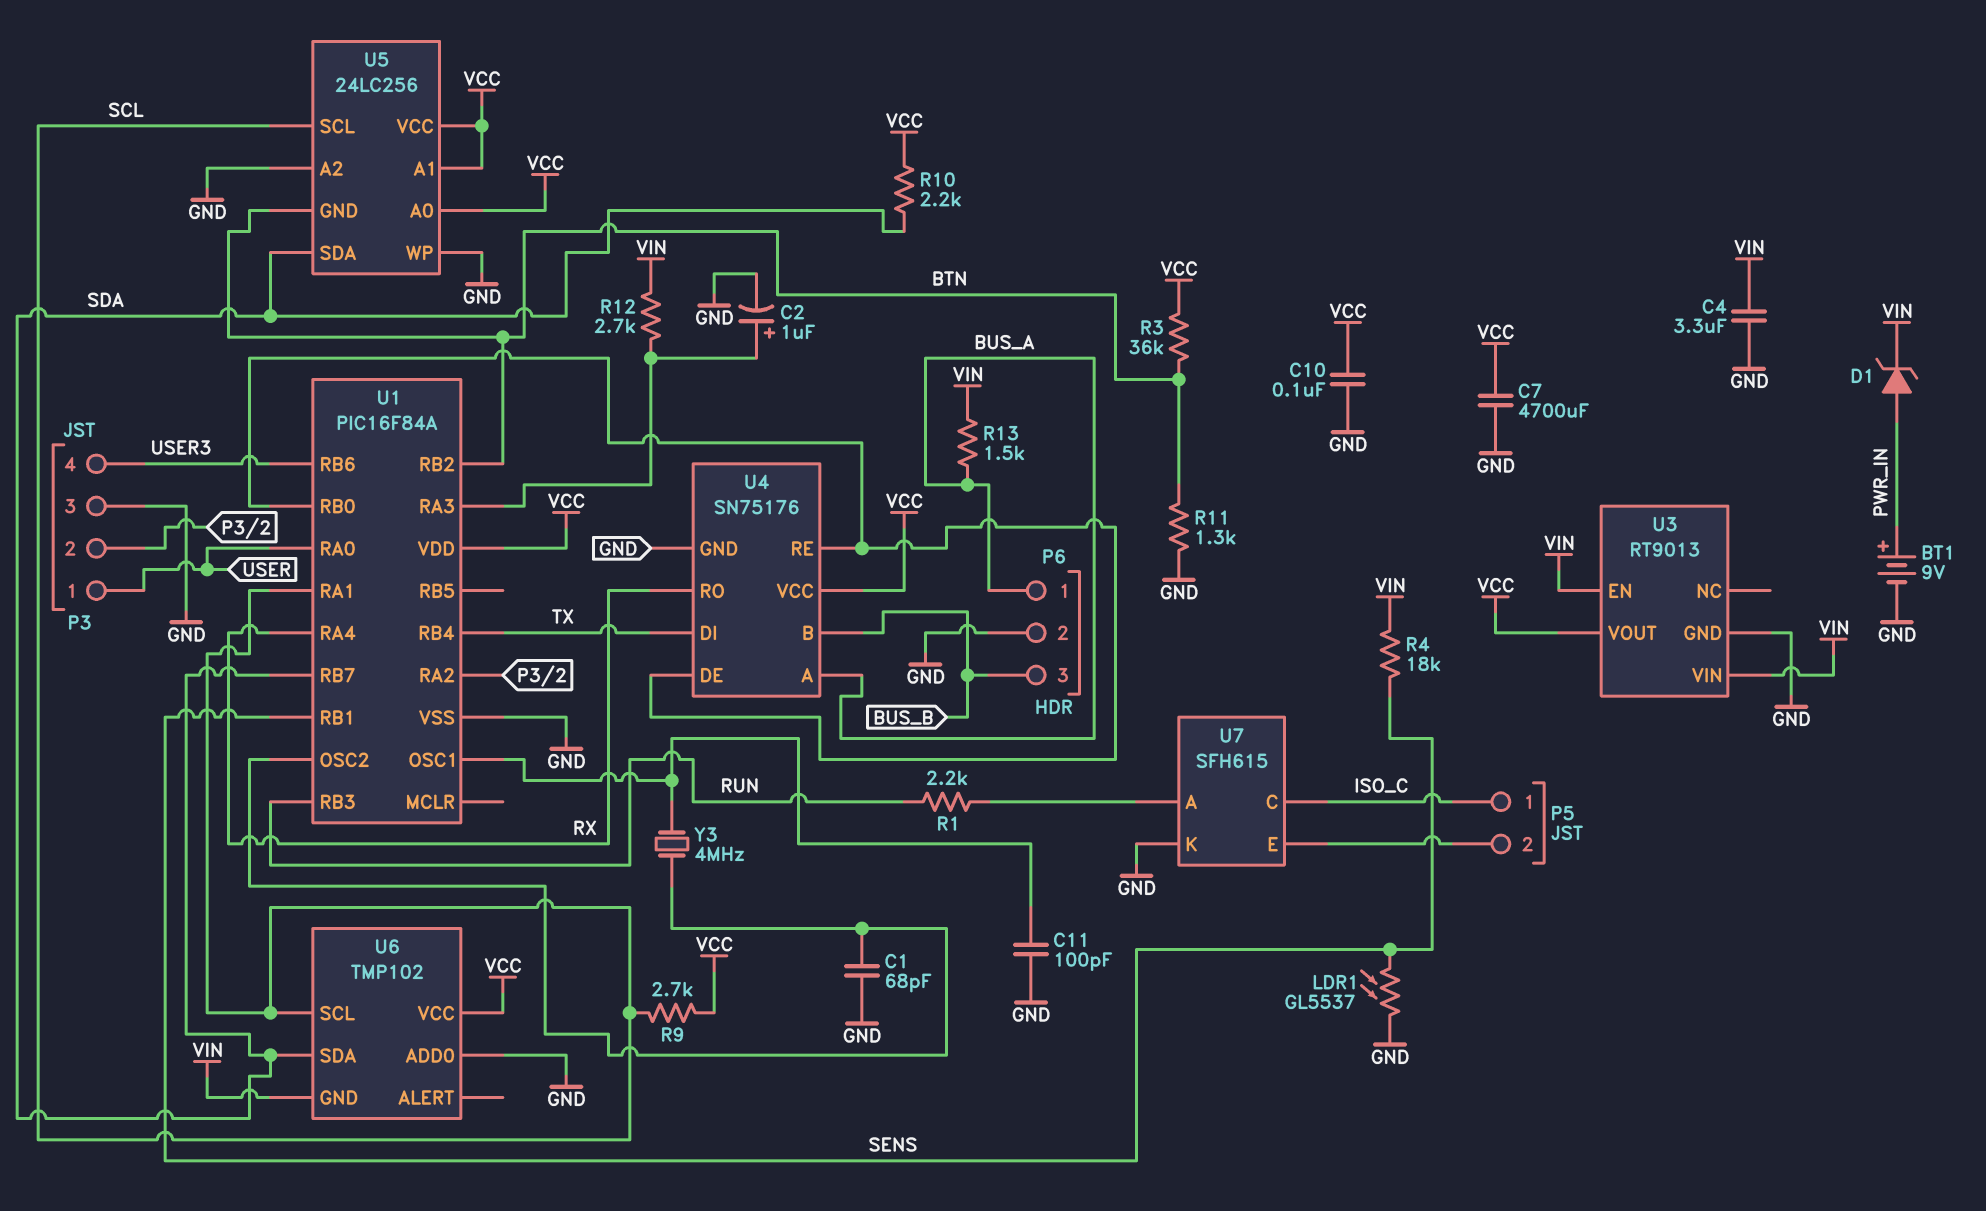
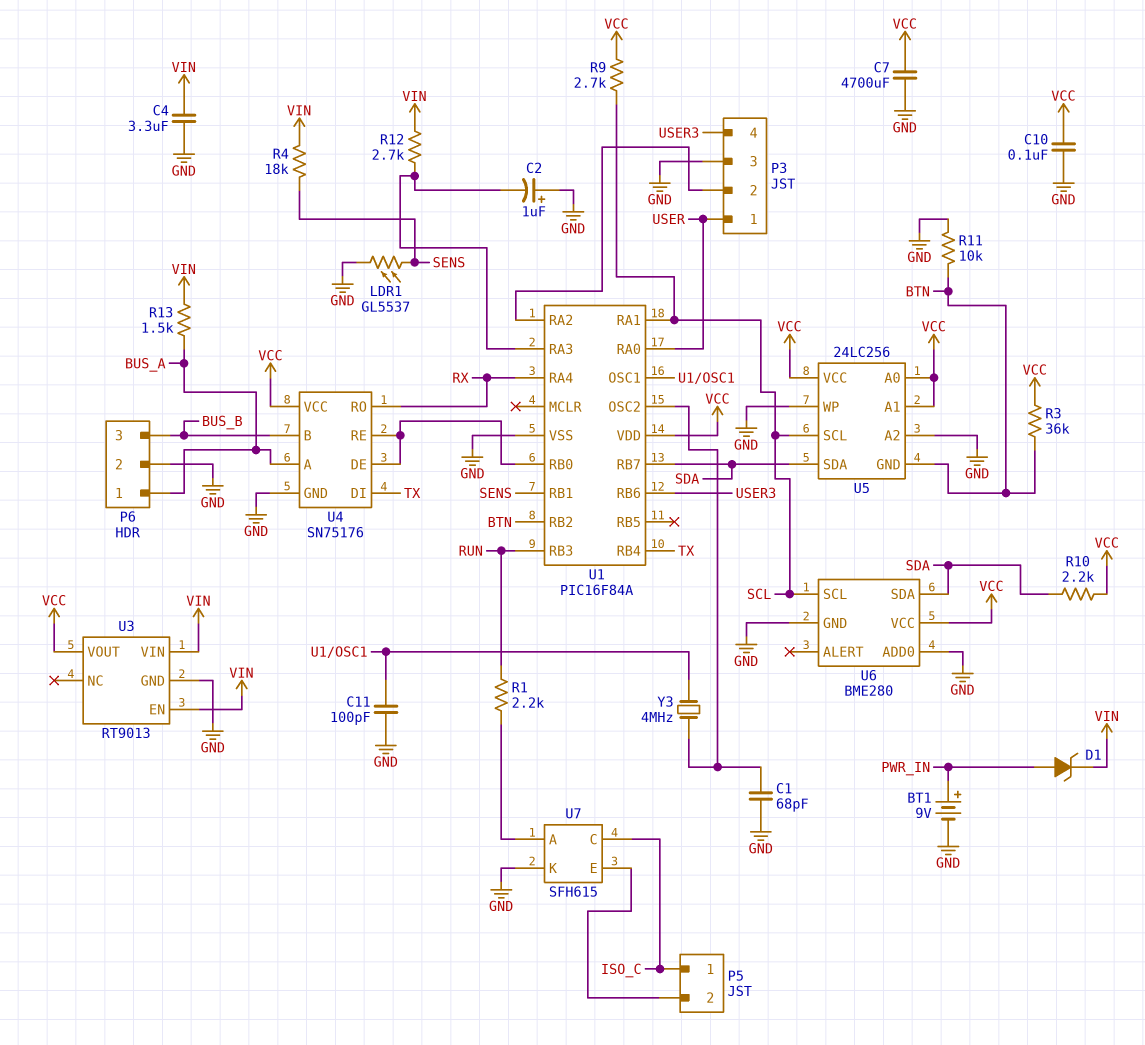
C2: 1uF (plus U1/RA3, minus GND) -> 1uF (plus GND, minus U1/RA3)
R11: 1.3k (BTN, GND) -> 10k (BTN, GND)
U6: TMP102 -> BME280
U6 pin GND: VIN -> GND

